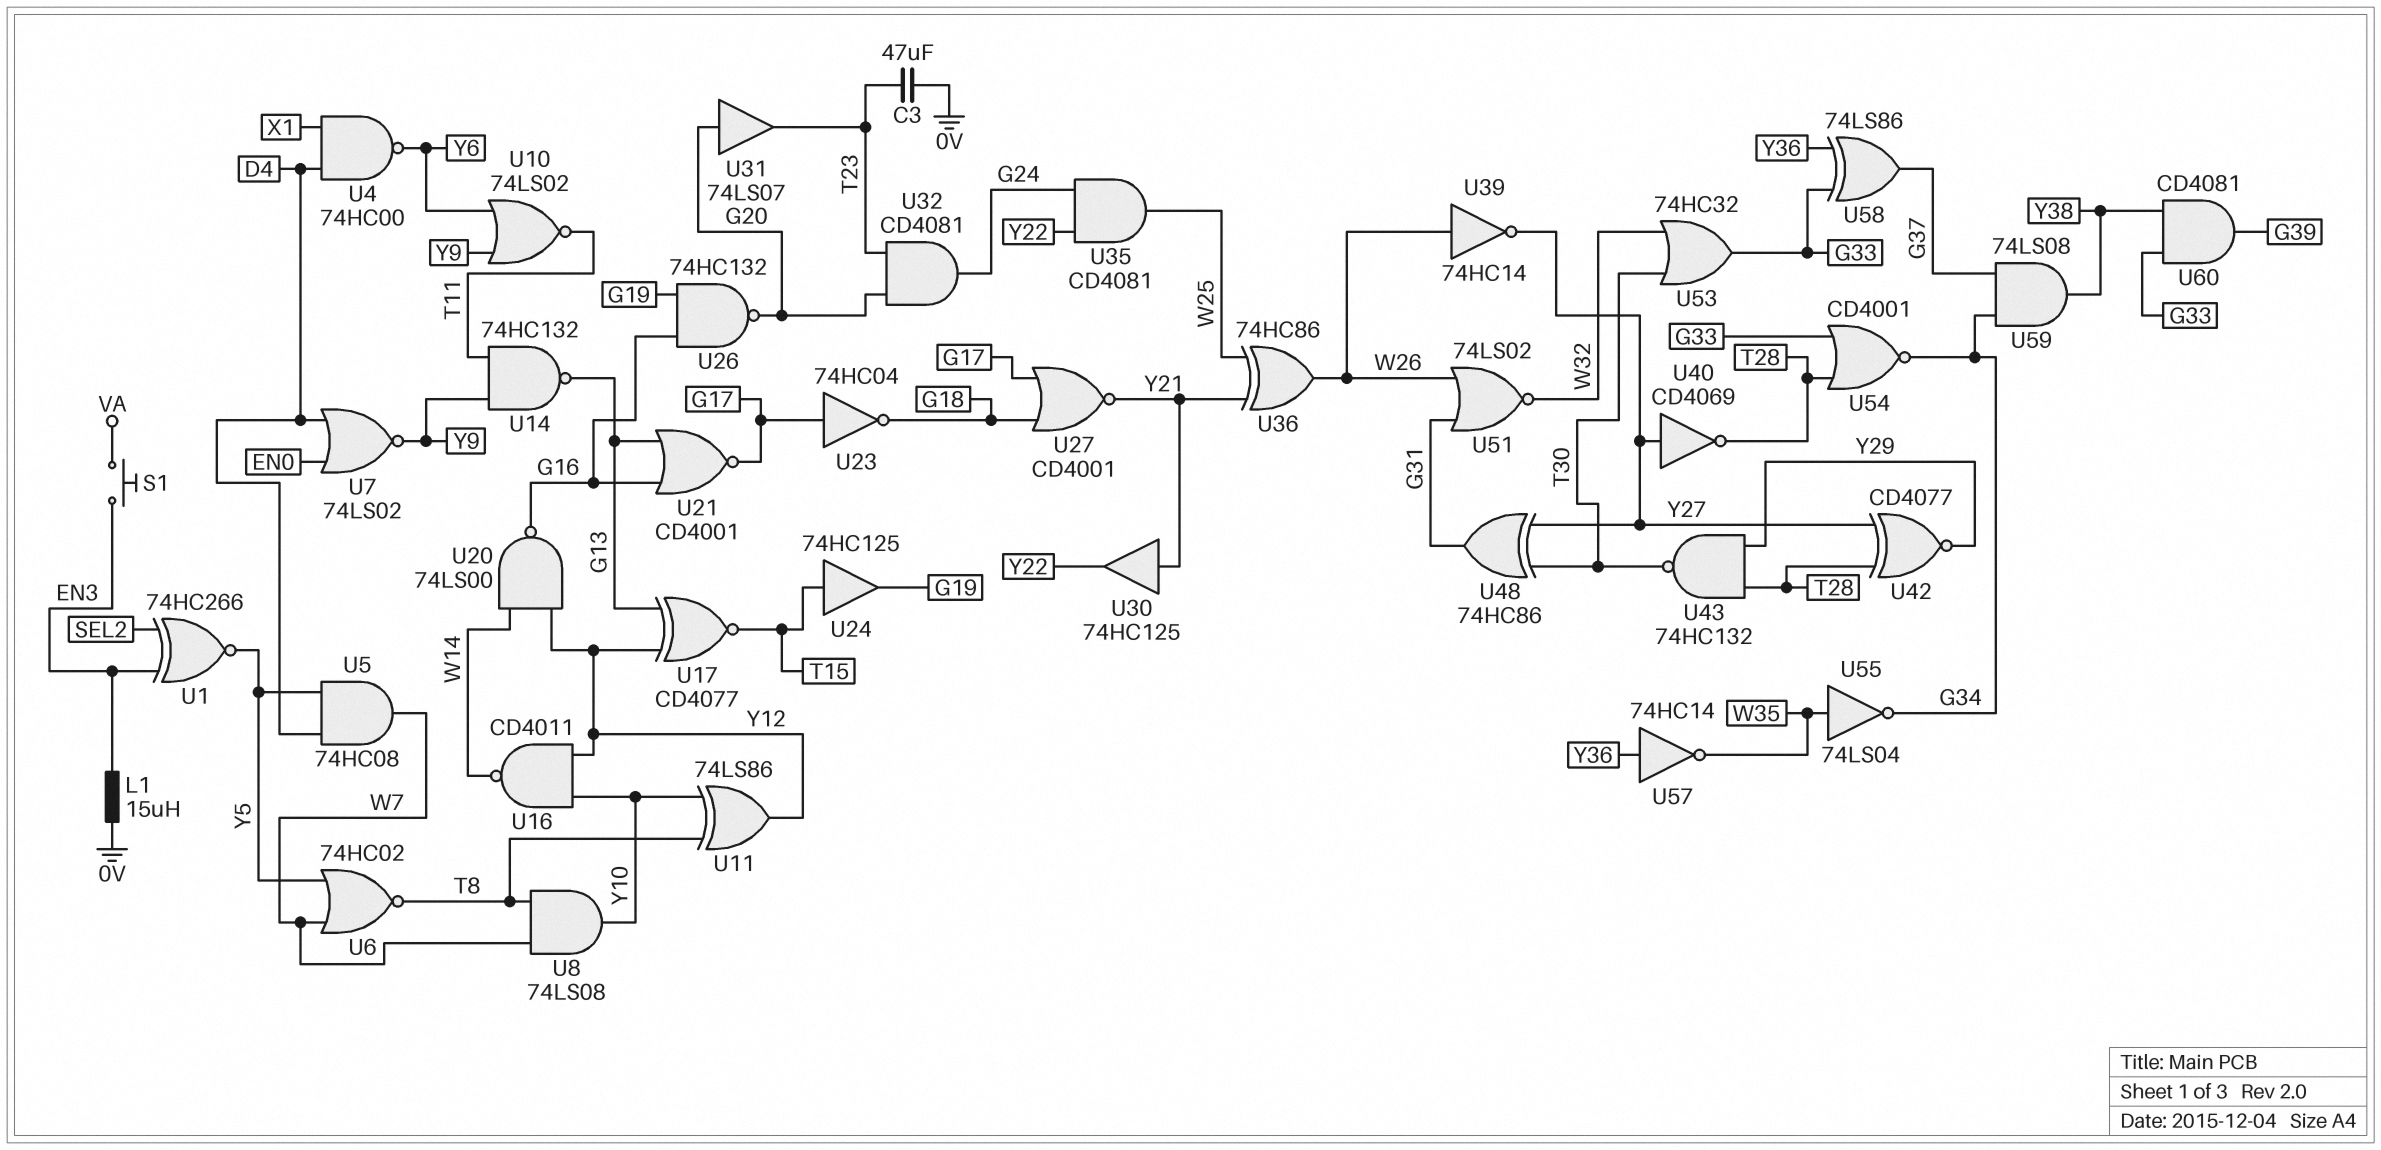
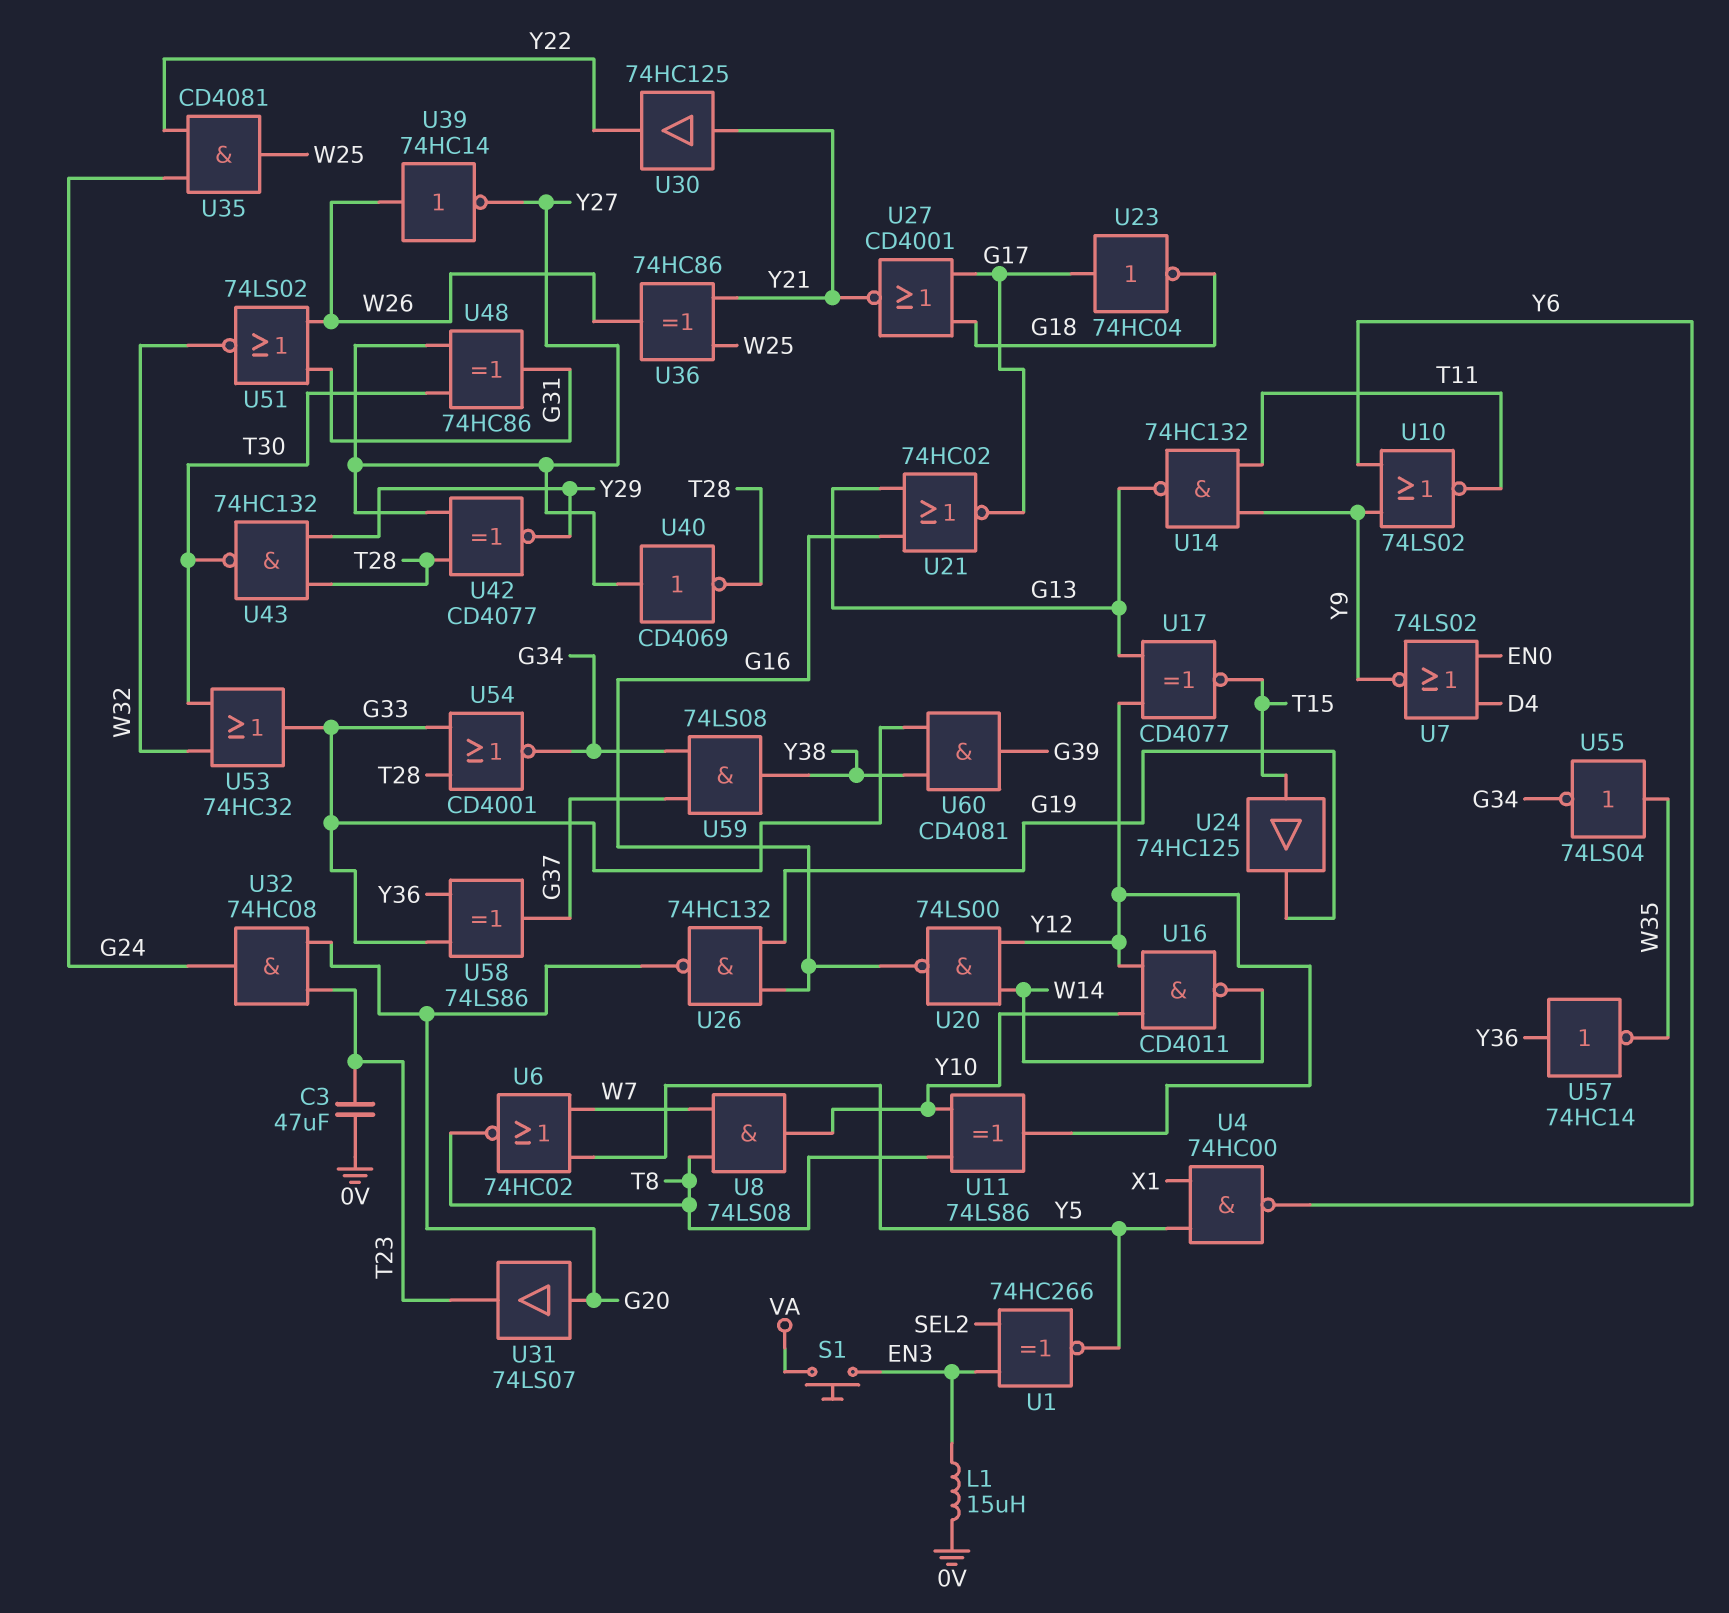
U4: NAND 74HC00 (in D4, in X1, out Y6) -> NAND 74HC00 (in X1, in Y5, out Y6)
U5: AND 74HC08 (in D4, in Y5, out W7) -> none
U21: NOR CD4001 (in G13, in G16, out G17) -> NOR 74HC02 (in G13, in G16, out G17)
U32: AND CD4081 (in G20, in T23, out G24) -> AND 74HC08 (in G20, in T23, out G24)

